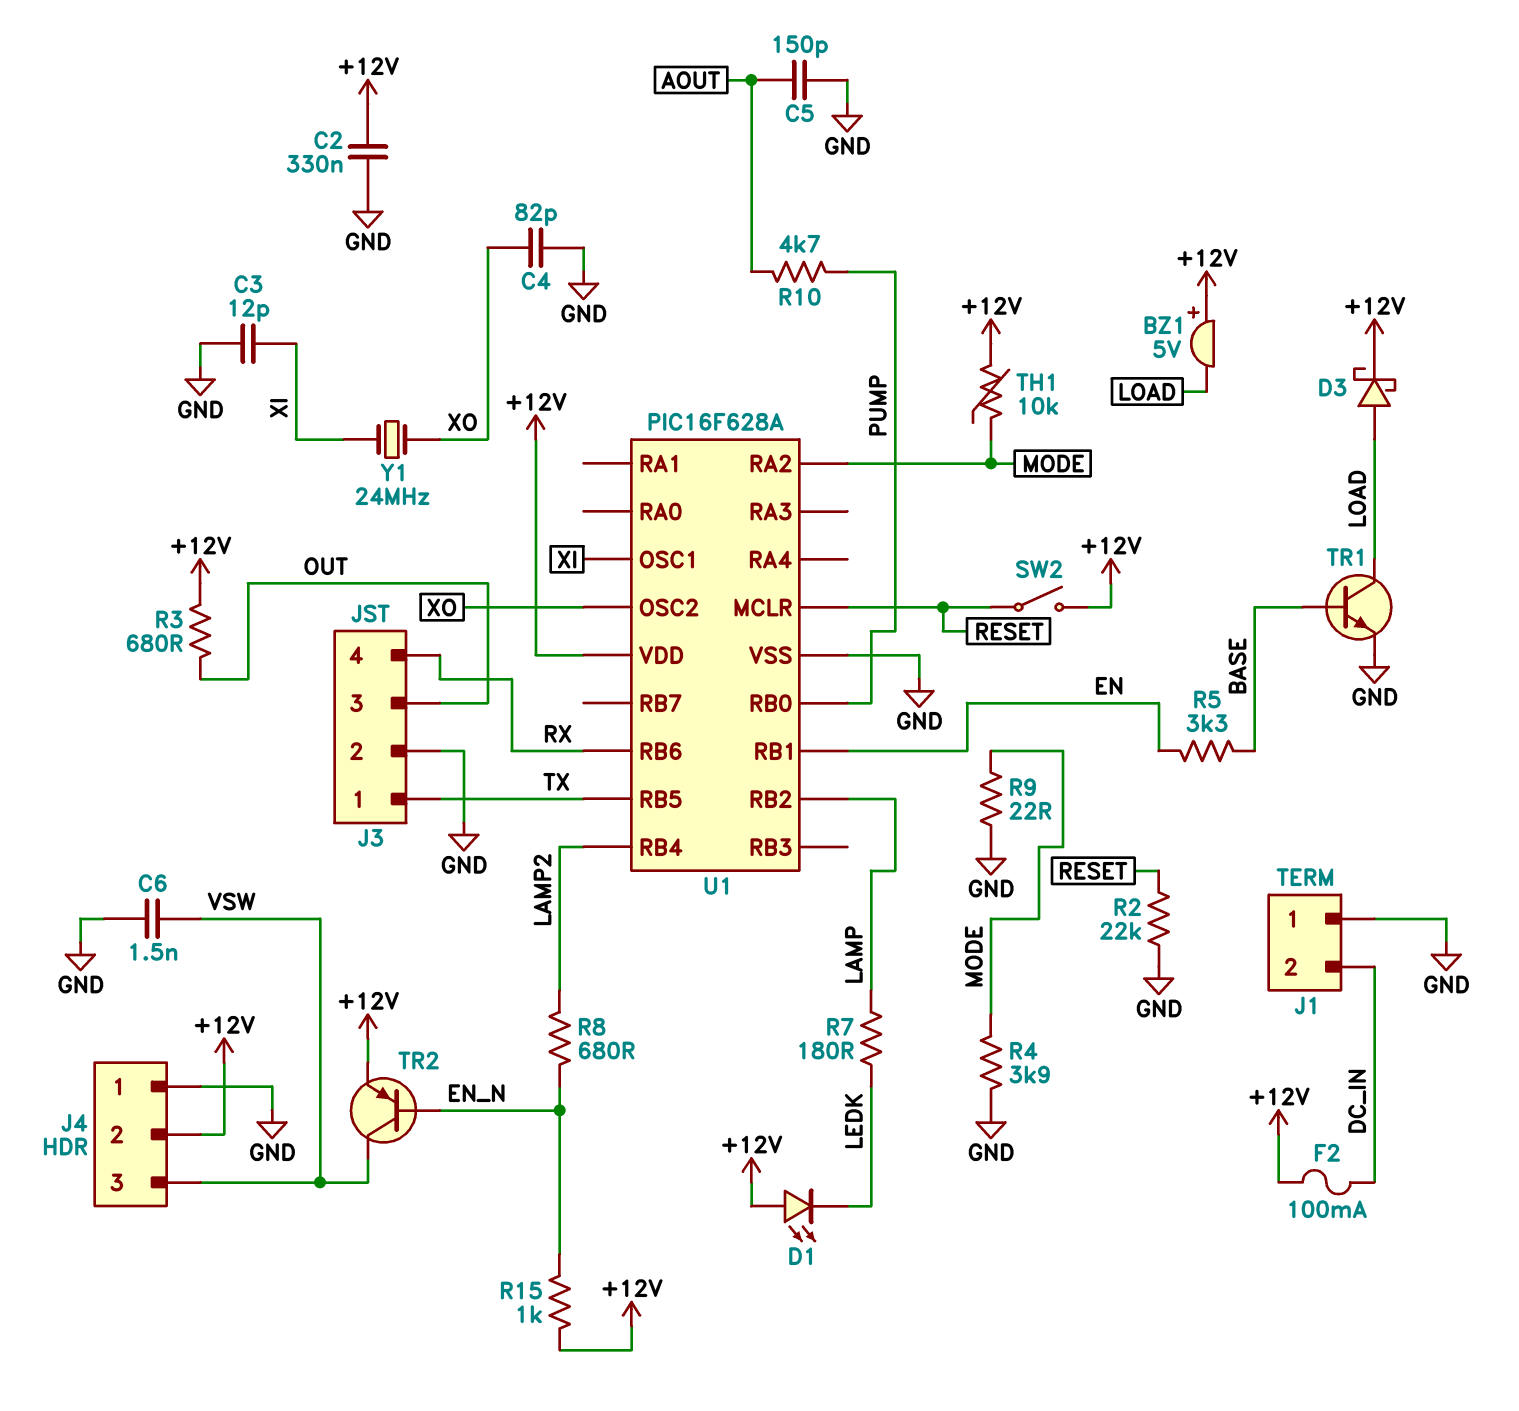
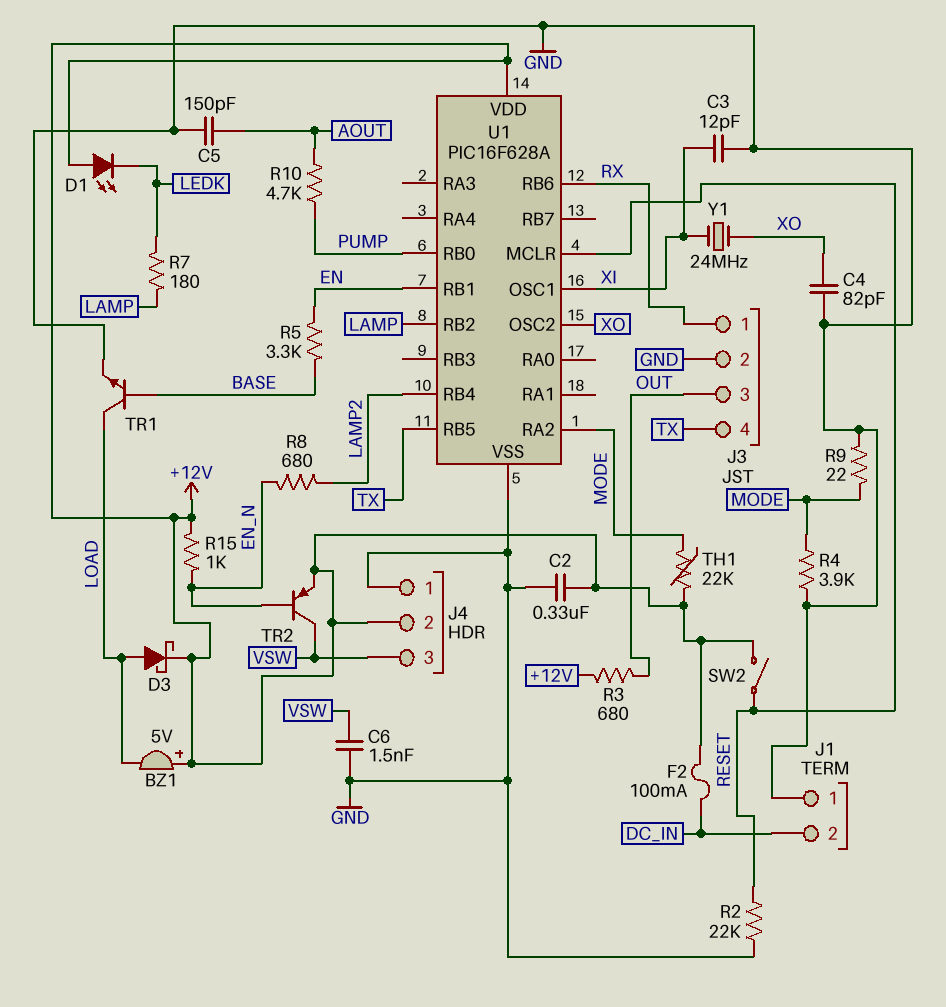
J3 pin 1: TX -> RX
J3 pin 4: RX -> TX
TH1: 10k (+12V, MODE) -> 22k (+12V, MODE)

